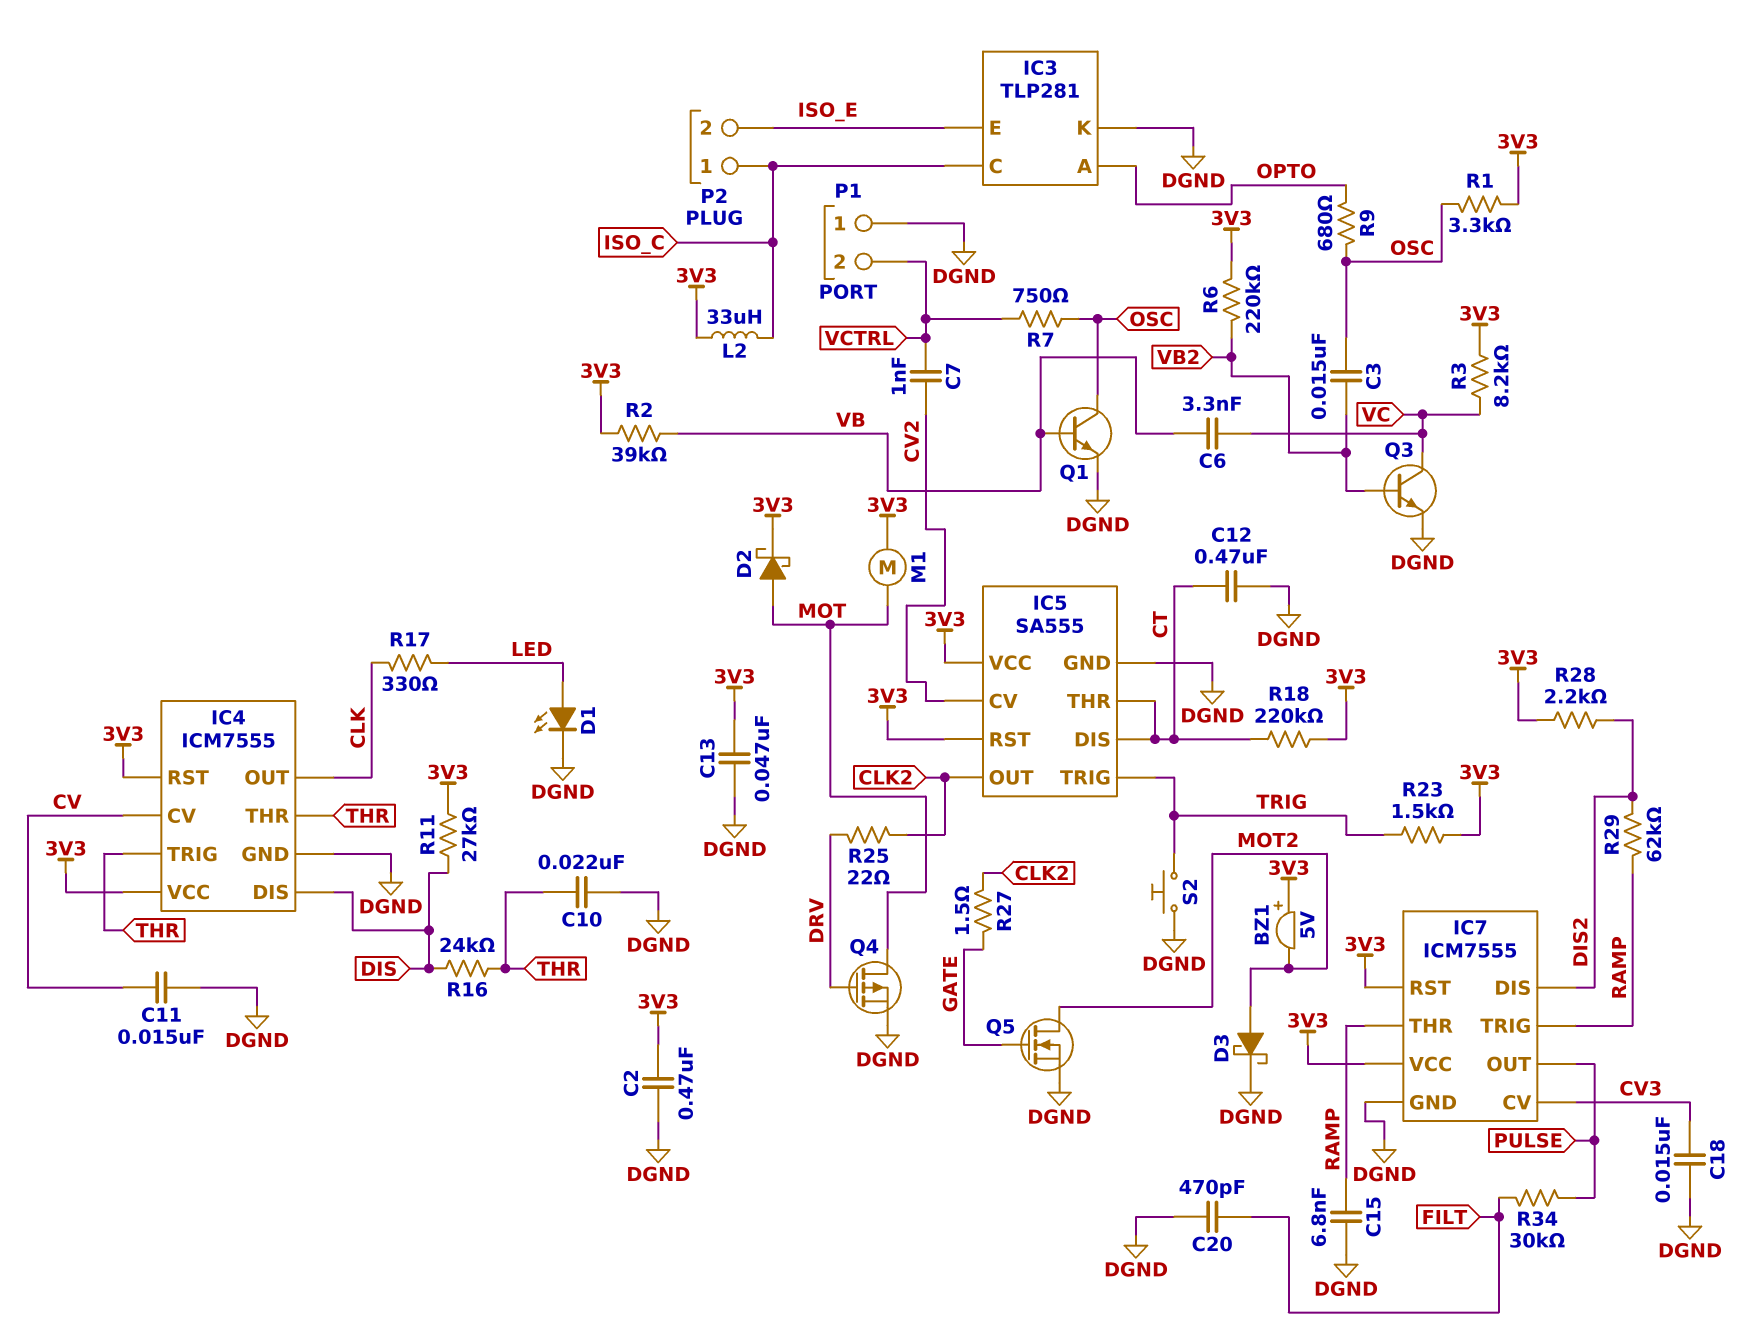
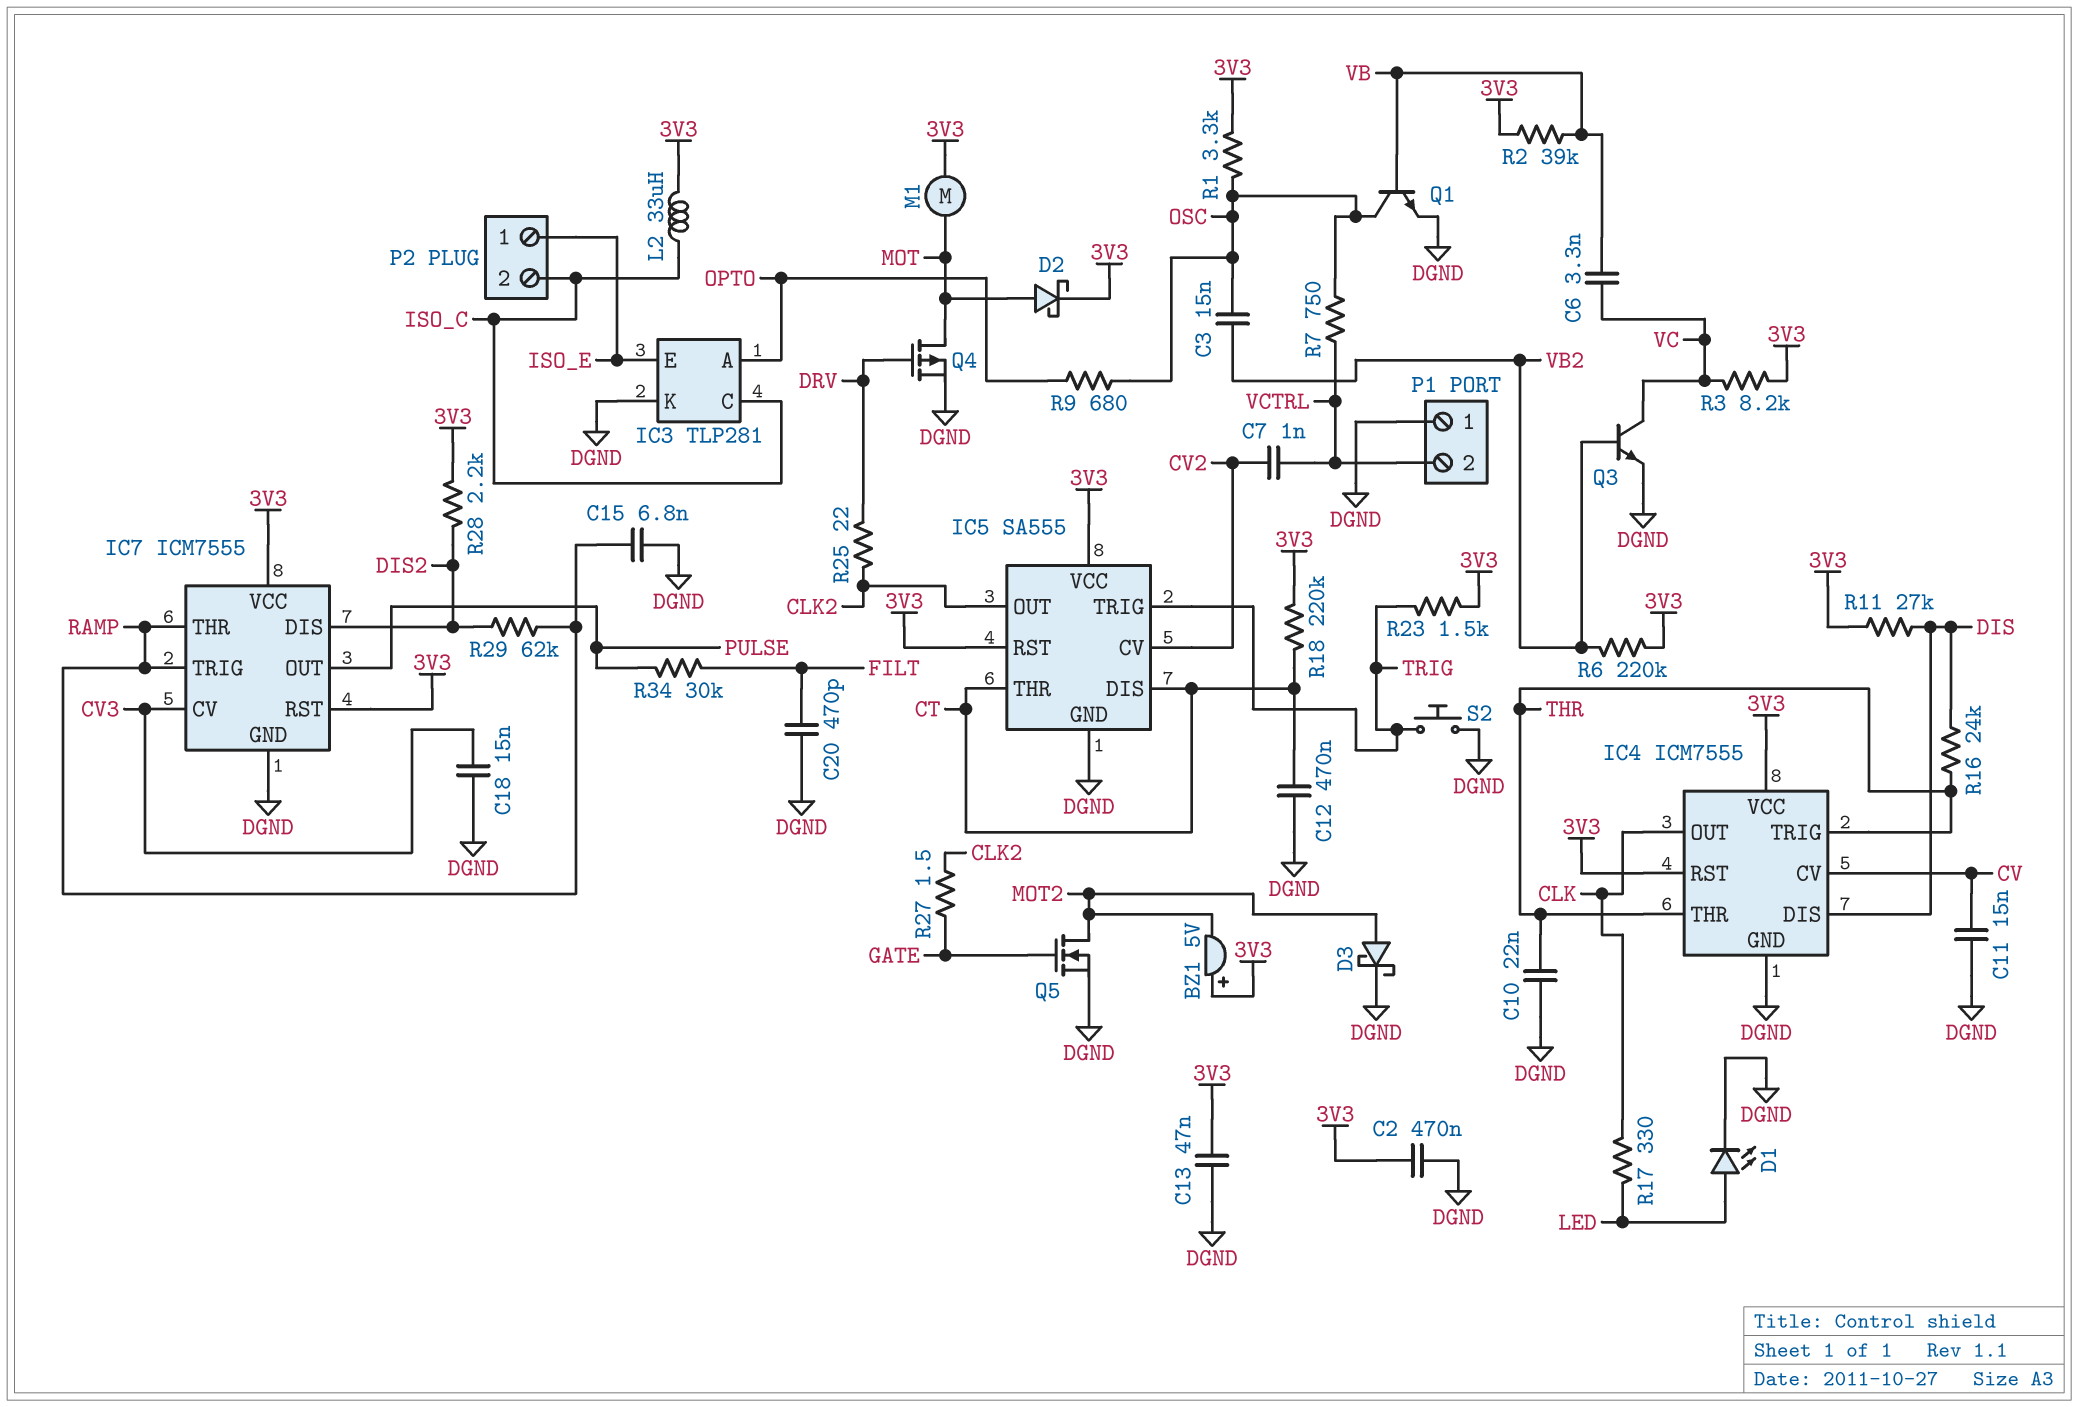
P2 pin 1: ISO_C -> ISO_E
P2 pin 2: ISO_E -> ISO_C

